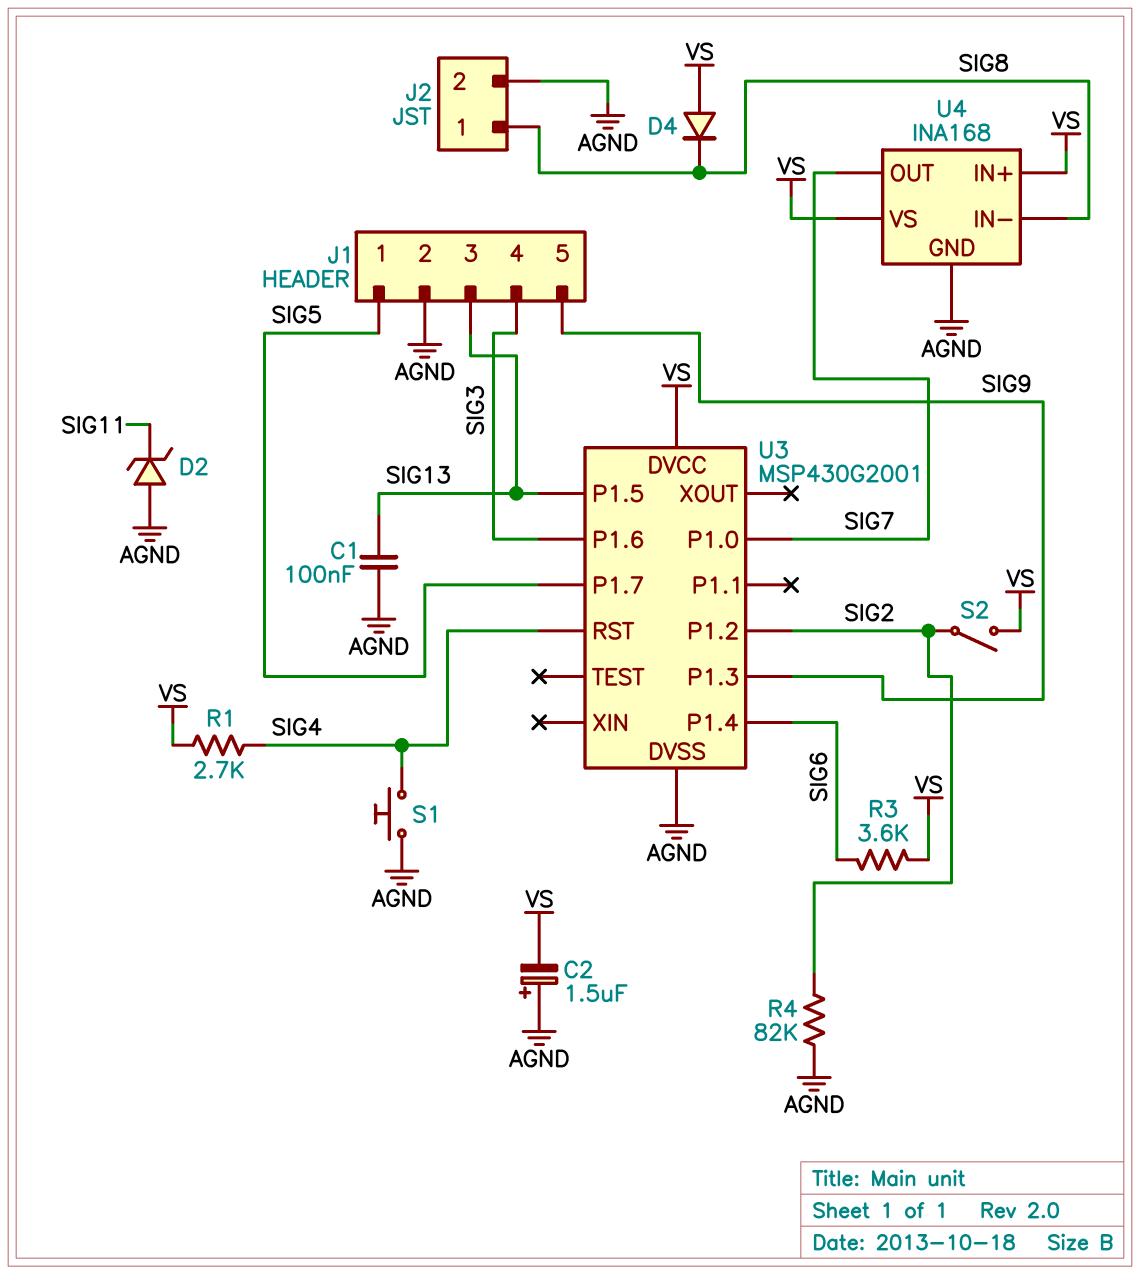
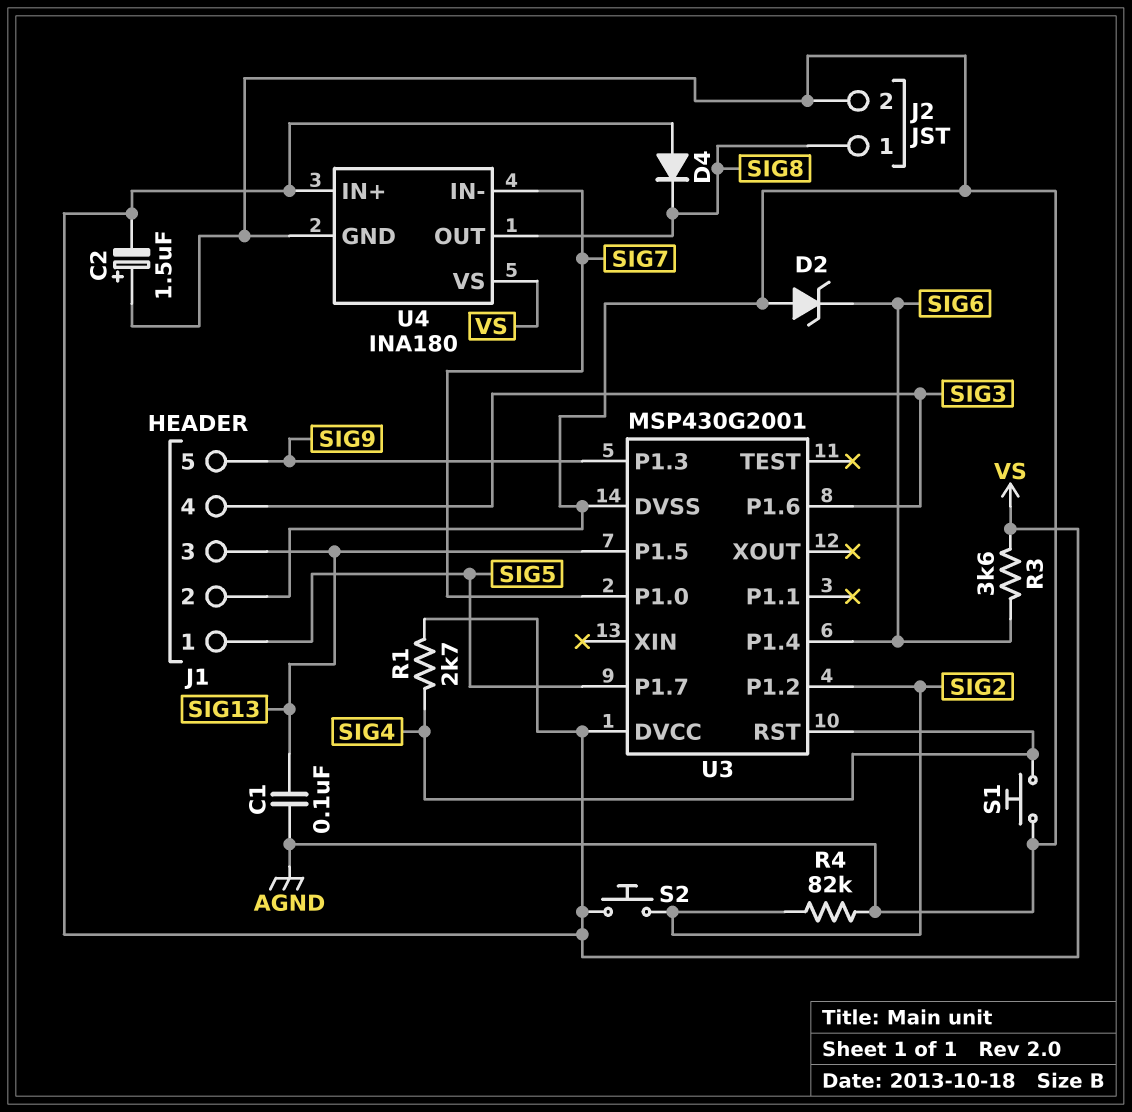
D2: zener (A AGND, K SIG11) -> zener (A AGND, K SIG6)
S2: switch (SIG2, VS) -> button (SIG2, VS)
U4: INA168 -> INA180
U4 pin IN-: SIG8 -> SIG7
U4 pin OUT: SIG7 -> SIG8

